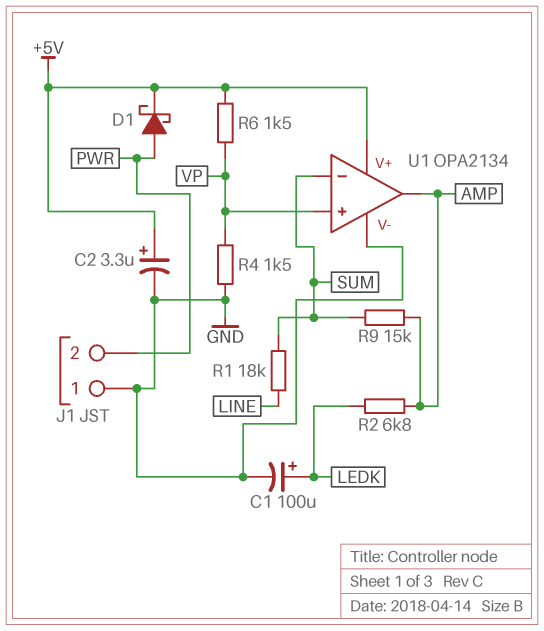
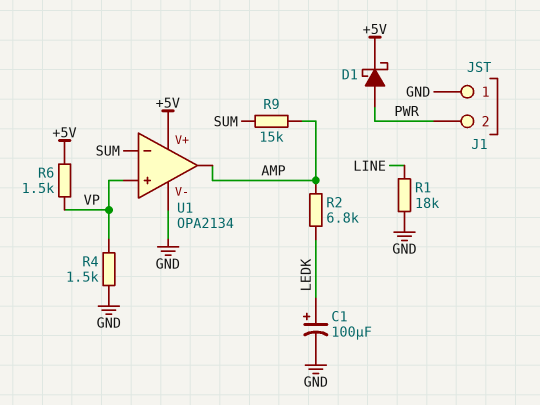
C2: 3.3uF (plus +5V, minus GND) -> none
R1: 18k (LINE, SUM) -> 18k (GND, LINE)

